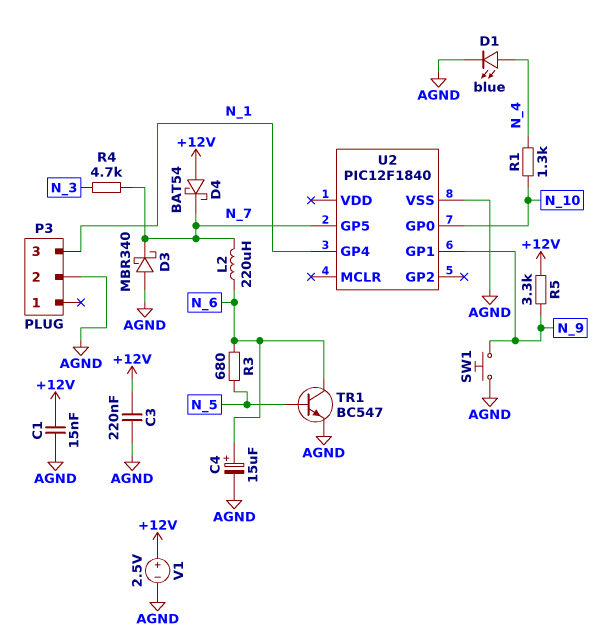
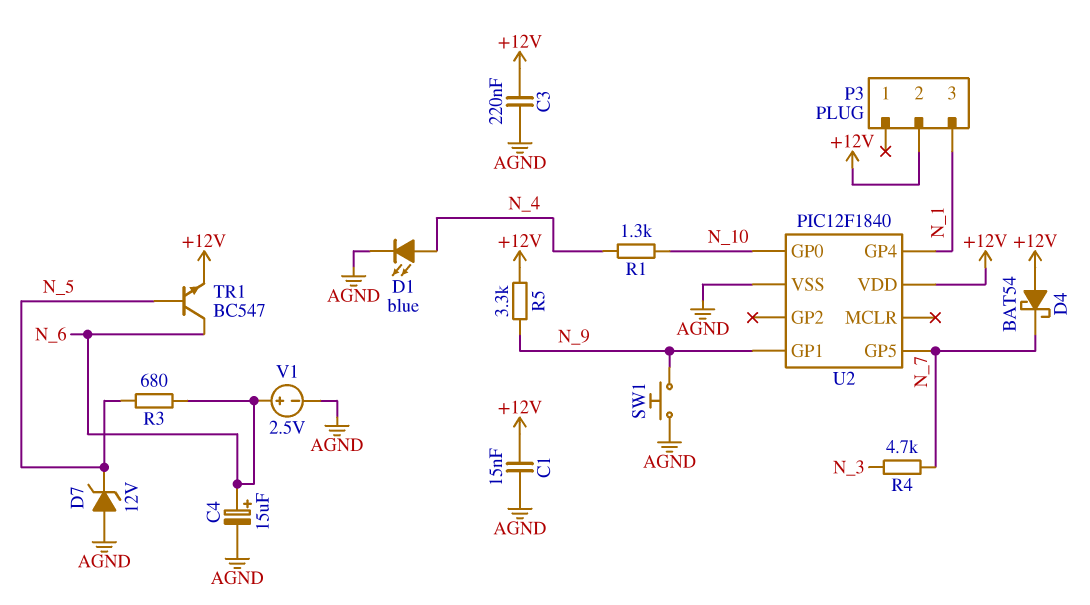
D3: schottky MBR340 (A AGND, K N_7) -> none
D7: none -> zener 12V (A AGND, K N_5)
L2: 220uH (N_6, N_7) -> none
P3 pin 2: AGND -> +12V
TR1: NPN BC547 (B N_5, C N_6, E AGND) -> NPN BC547 (B N_5, C N_6, E +12V)
U2 pin VDD: none -> +12V
V1: 2.5V (plus +12V, minus AGND) -> 2.5V (plus N_6, minus AGND)

